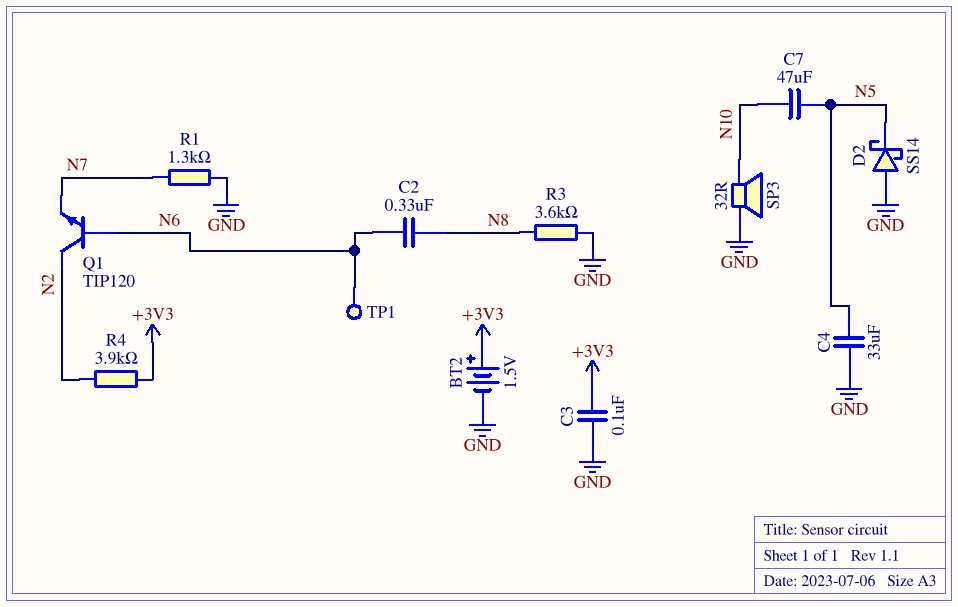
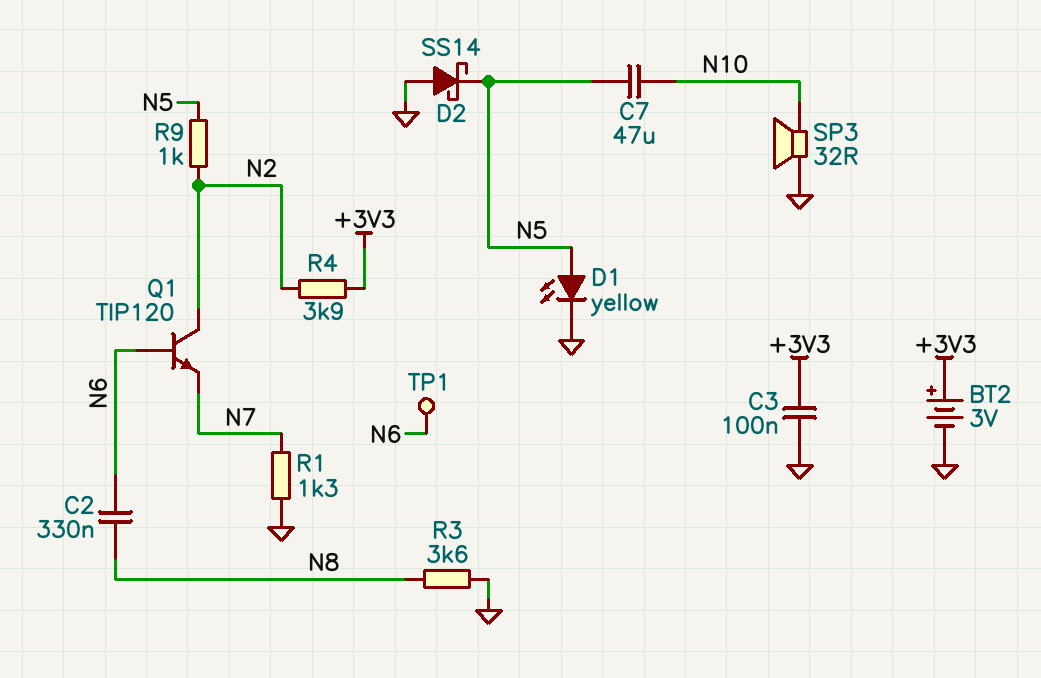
BT2: 1.5V (plus +3V3, minus GND) -> 3V (plus +3V3, minus GND)
C4: 33uF (GND, N5) -> none
D1: none -> LED yellow (A N5, K GND)
R9: none -> 1k (N2, N5)

